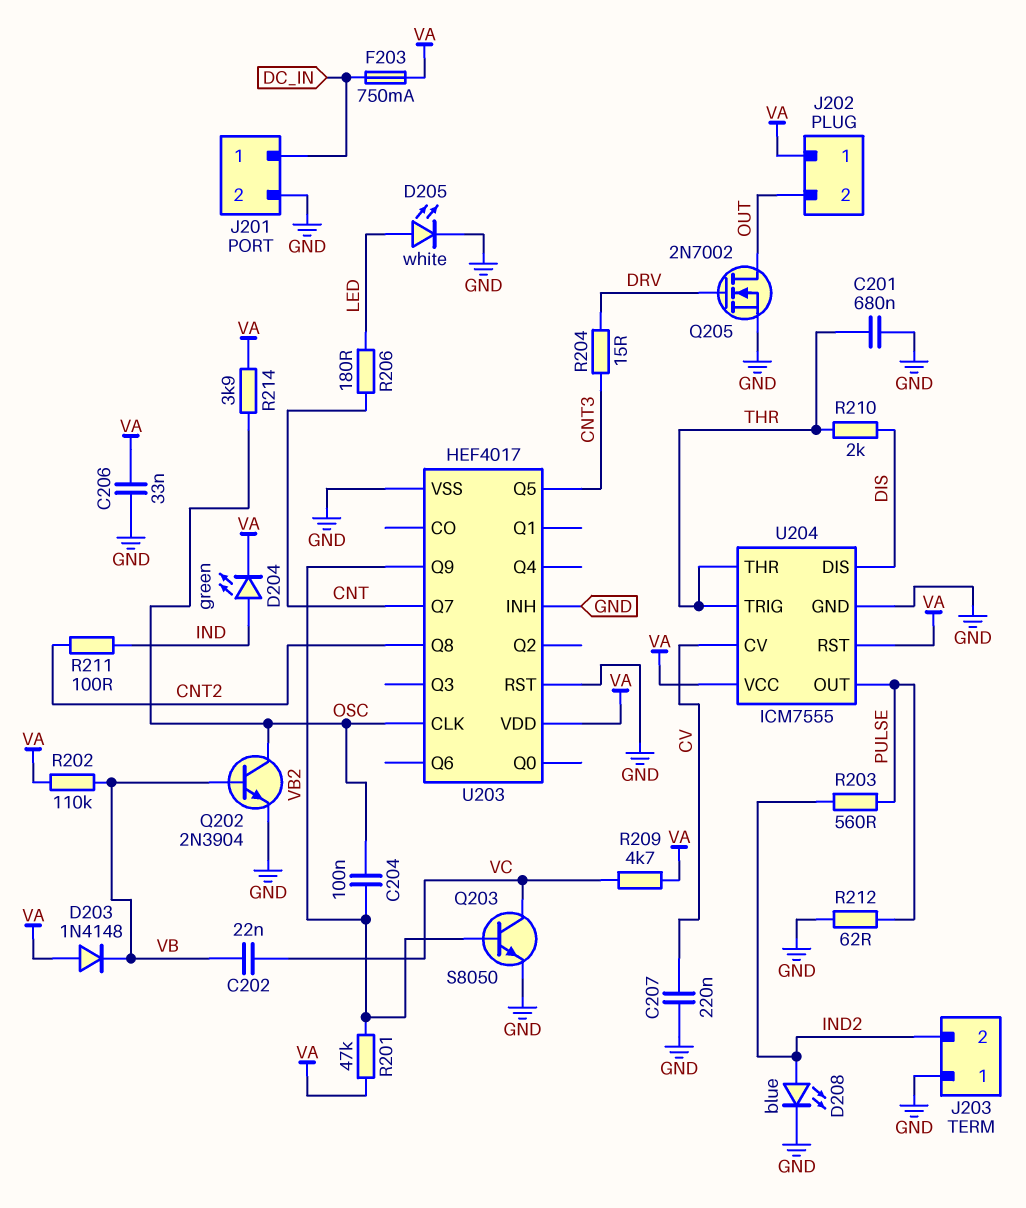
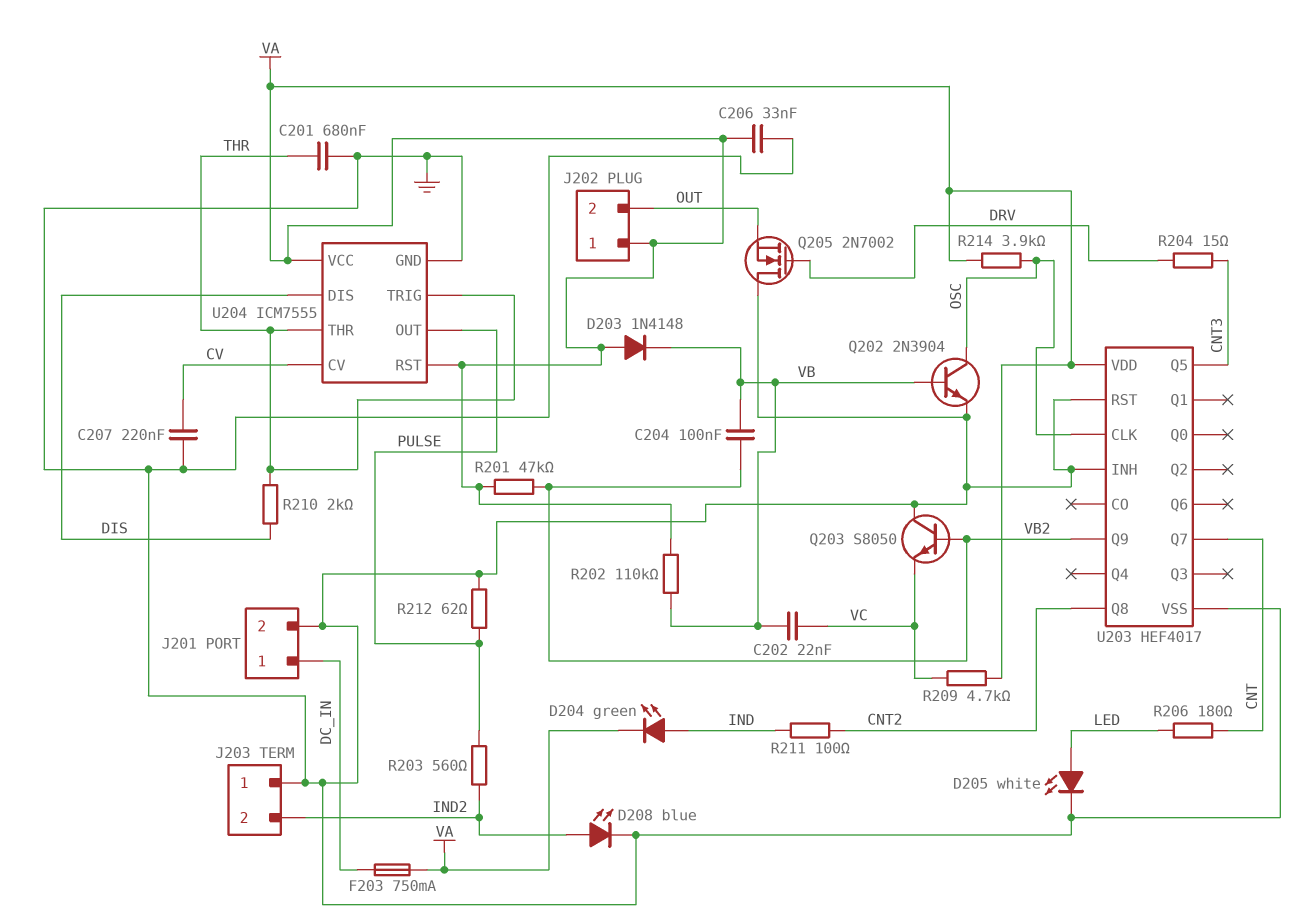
C204: 100nF (OSC, VB2) -> 100nF (VB, VB2)
Q203: NPN S8050 (B VB2, C VC, E GND) -> NPN S8050 (B VB2, C GND, E VC)
Q205: NMOS 2N7002 (G DRV, D OUT, S GND) -> NMOS 2N7002 (G DRV, D GND, S OUT)

